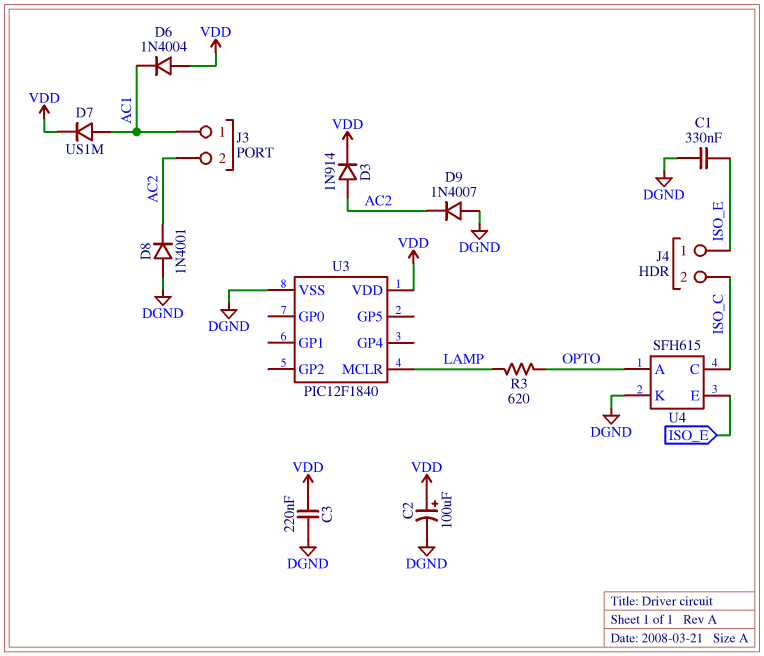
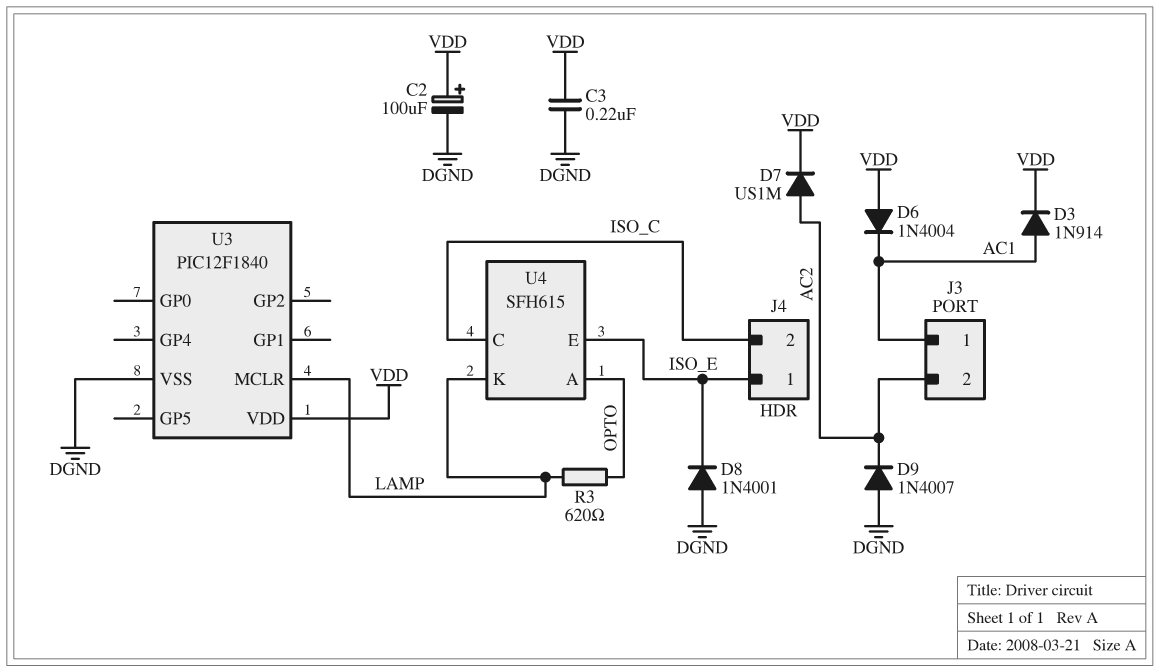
C1: 330nF (DGND, ISO_E) -> none
D3: diode 1N914 (A AC2, K VDD) -> diode 1N914 (A AC1, K VDD)
D7: diode US1M (A AC1, K VDD) -> diode US1M (A AC2, K VDD)
D8: diode 1N4001 (A DGND, K AC2) -> diode 1N4001 (A DGND, K ISO_E)
U4 pin K: DGND -> LAMP

